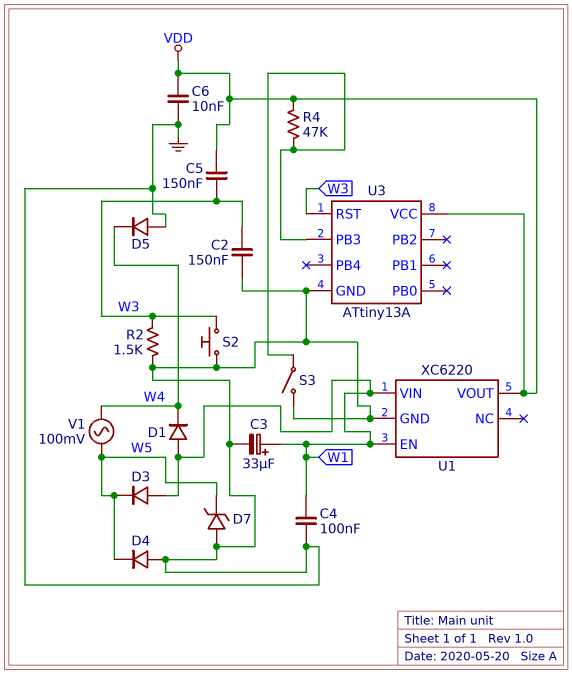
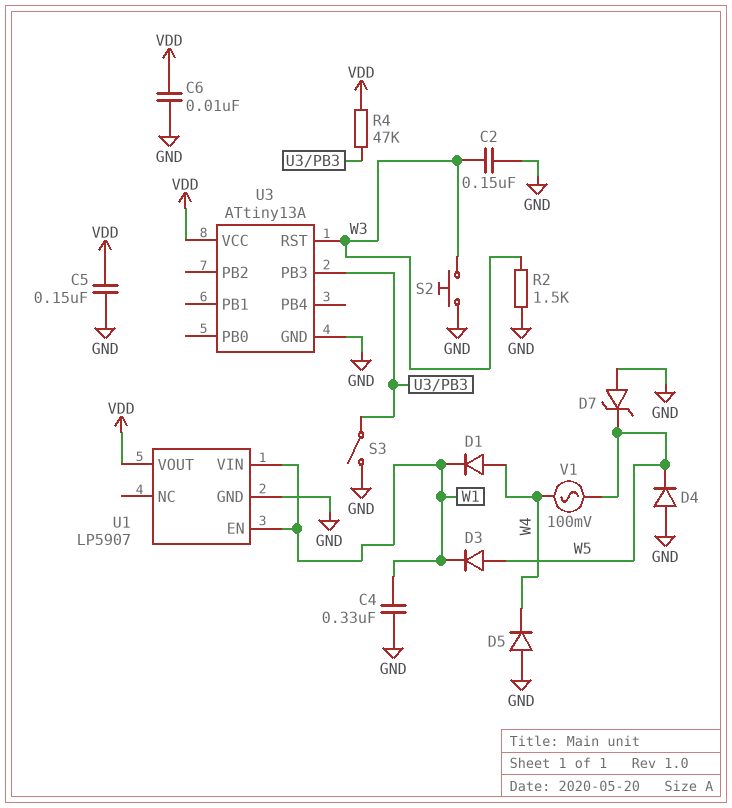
C3: 33uF (plus W1, minus GND) -> none
C4: 100nF (GND, W1) -> 330nF (GND, W1)
C5: 150nF (VDD, W3) -> 150nF (GND, VDD)
D1: diode (A W1, K W4) -> diode (A W4, K W1)
D3: diode (A W1, K W5) -> diode (A W5, K W1)
U1: XC6220 -> LP5907

